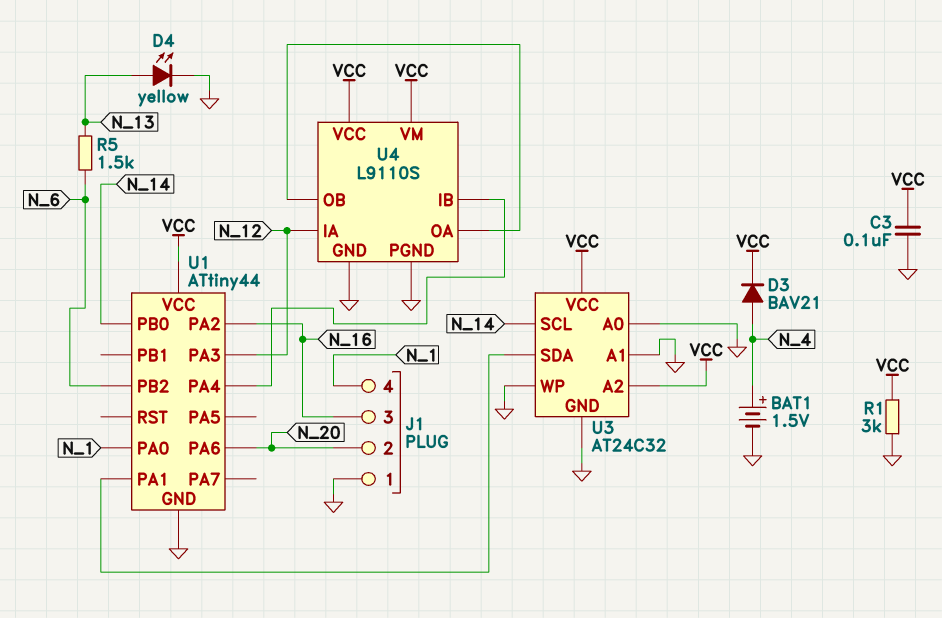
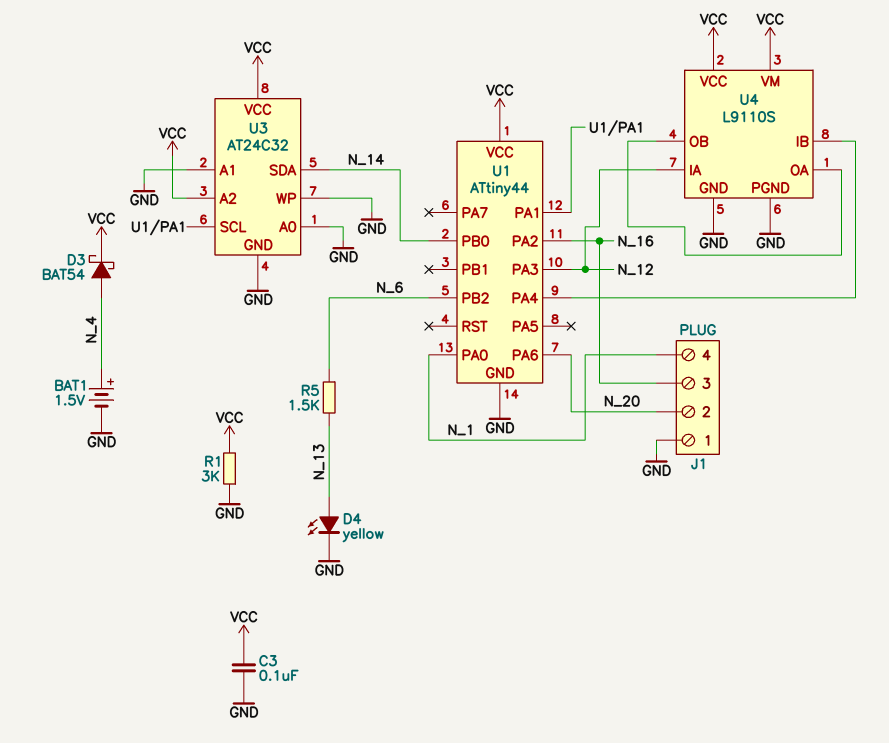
D3: diode BAV21 (A N_4, K VCC) -> schottky BAT54 (A N_4, K VCC)
U3 pin SCL: N_14 -> U1/PA1
U3 pin SDA: U1/PA1 -> N_14

